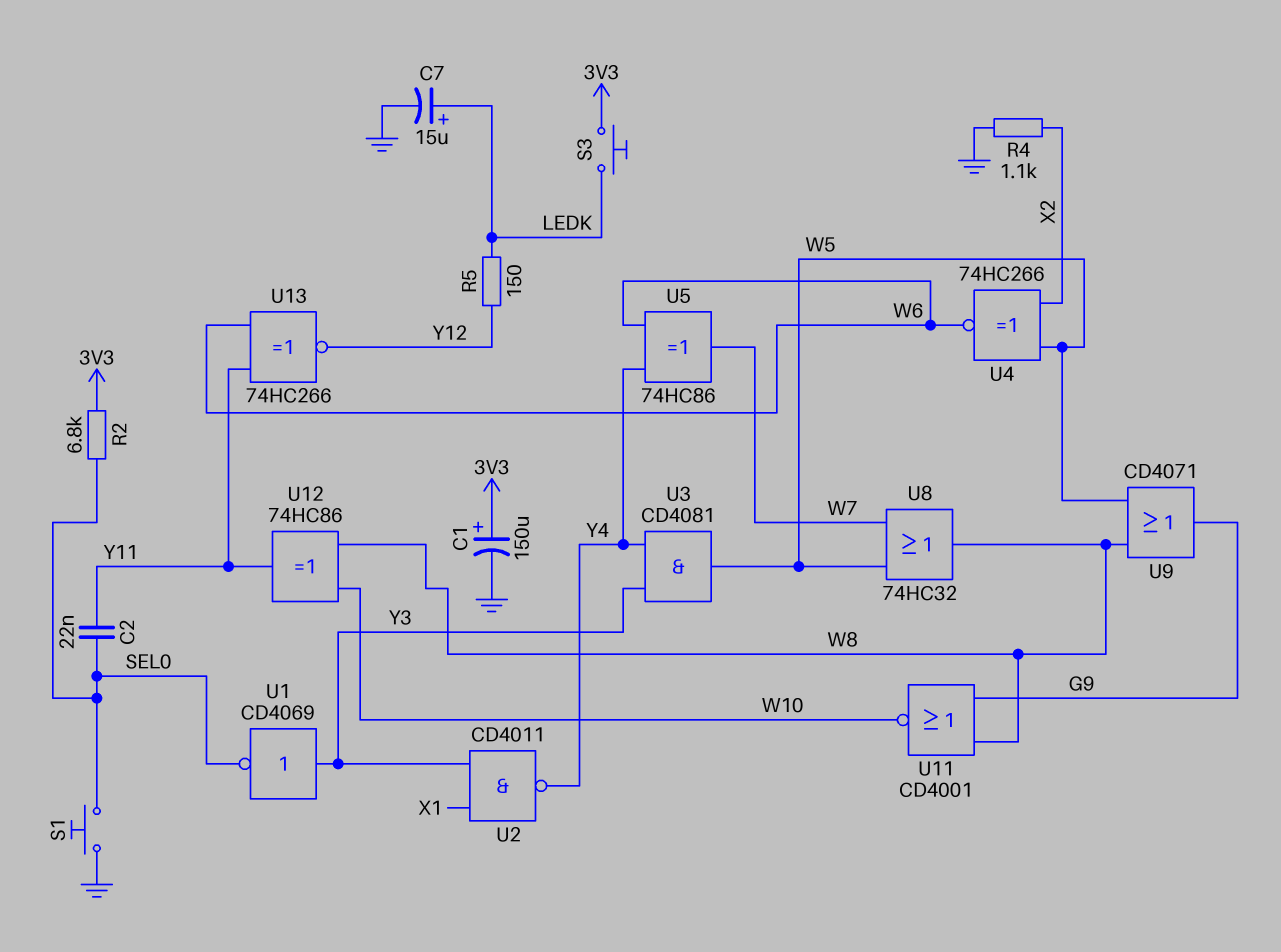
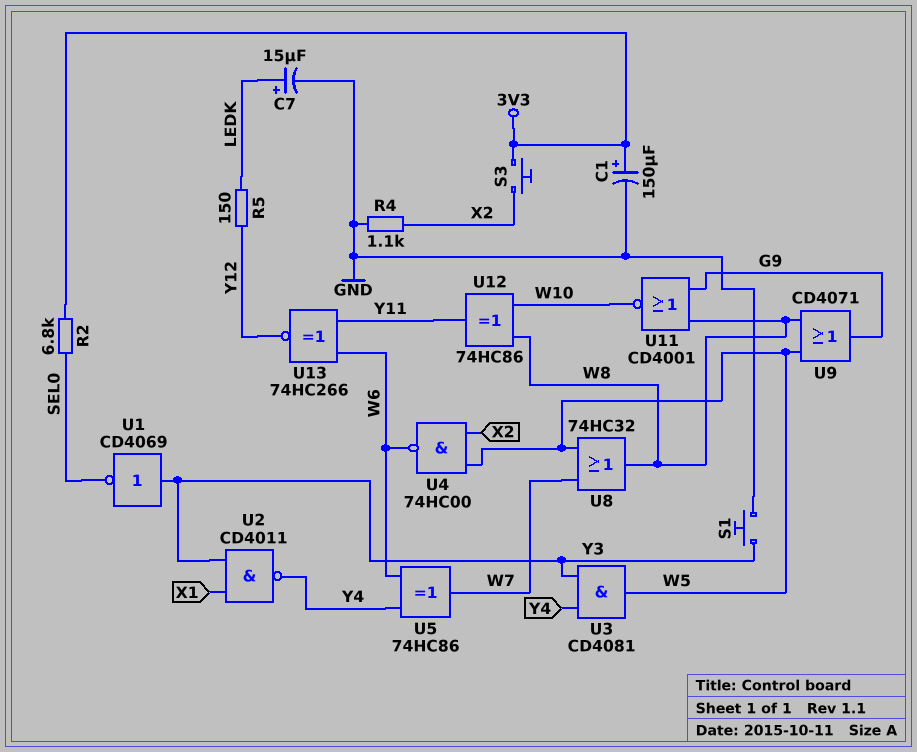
C2: 22nF (SEL0, Y11) -> none
S1: button (GND, SEL0) -> button (GND, Y3)
S3: button (3V3, LEDK) -> button (3V3, X2)
U4: XNOR 74HC266 (in W5, in X2, out W6) -> NAND 74HC00 (in W5, in X2, out W6)

